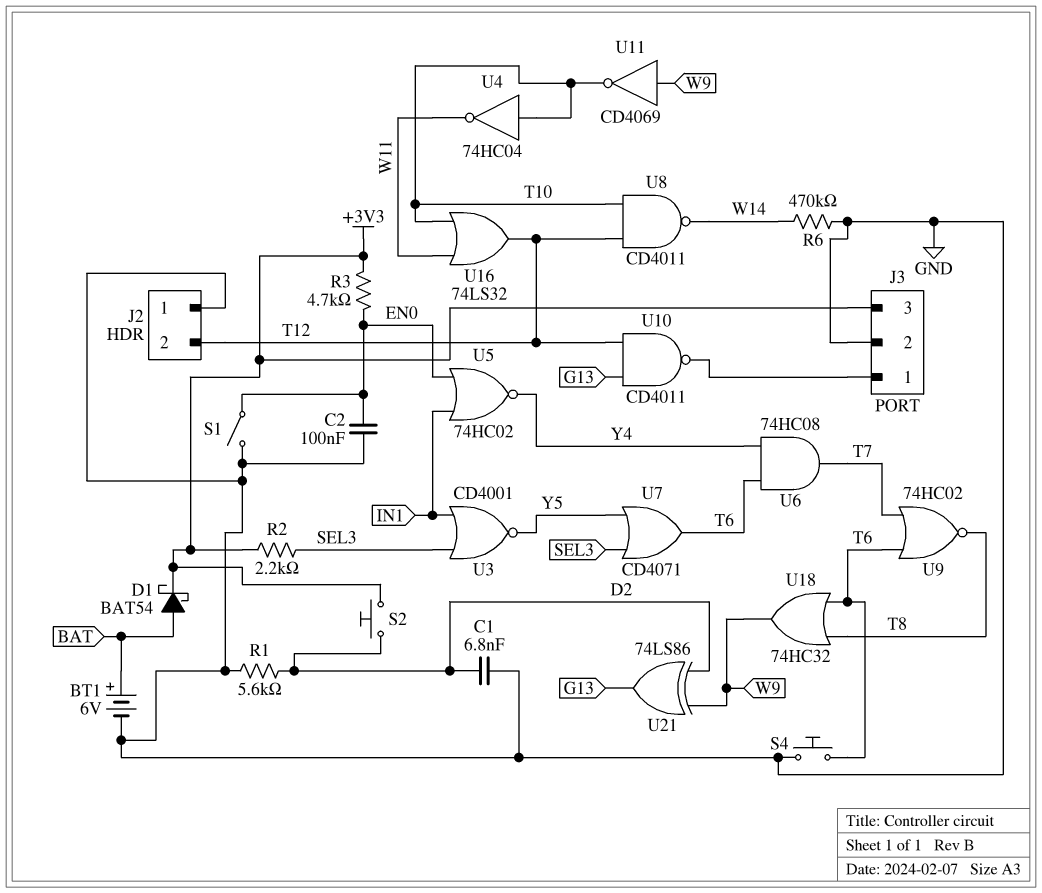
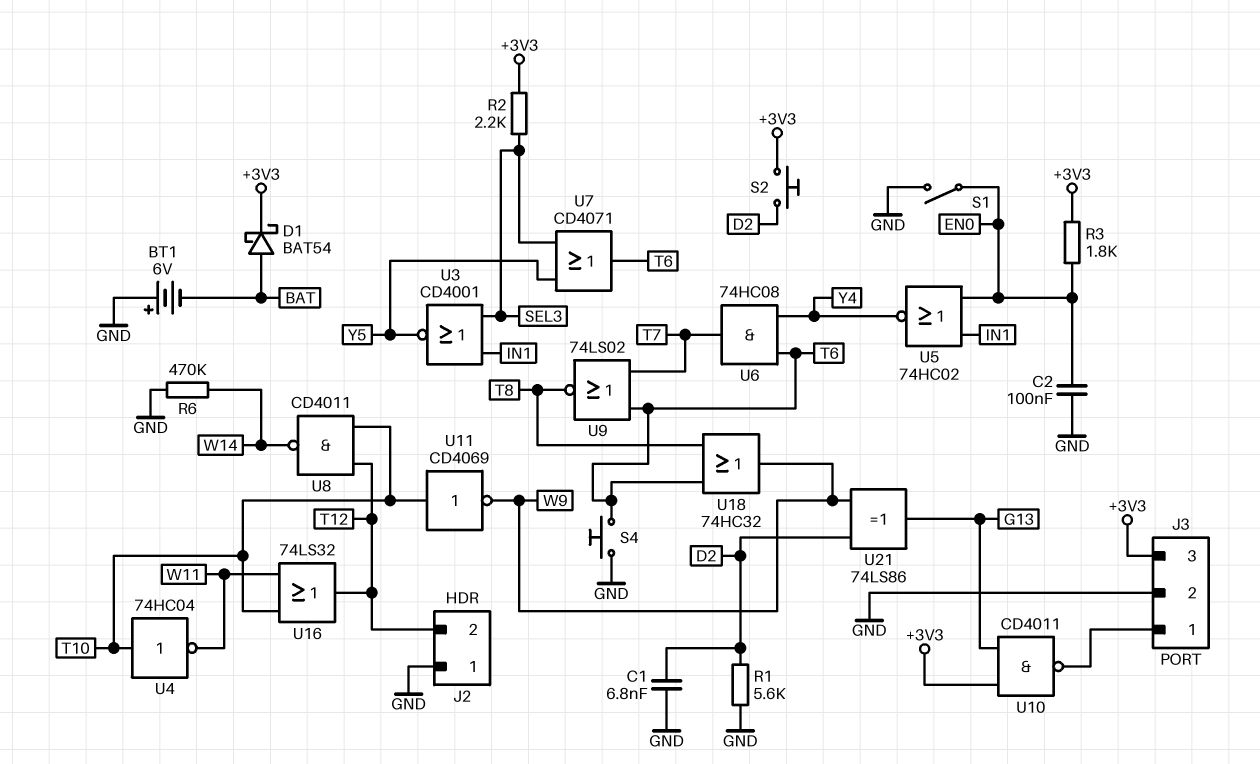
BT1: 6V (plus BAT, minus GND) -> 6V (plus GND, minus BAT)
R3: 4.7k (+3V3, EN0) -> 1.8k (+3V3, EN0)
U9: NOR 74HC02 (in T6, in T7, out T8) -> NOR 74LS02 (in T6, in T7, out T8)
U10: NAND CD4011 (in G13, in T12, out J3/1) -> NAND CD4011 (in +3V3, in G13, out J3/1)
U11: NOT CD4069 (in W9, out T10) -> NOT CD4069 (in T10, out W9)

